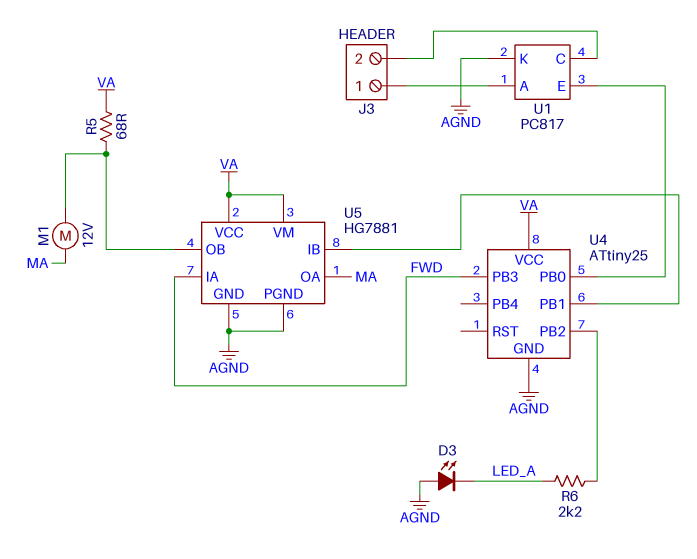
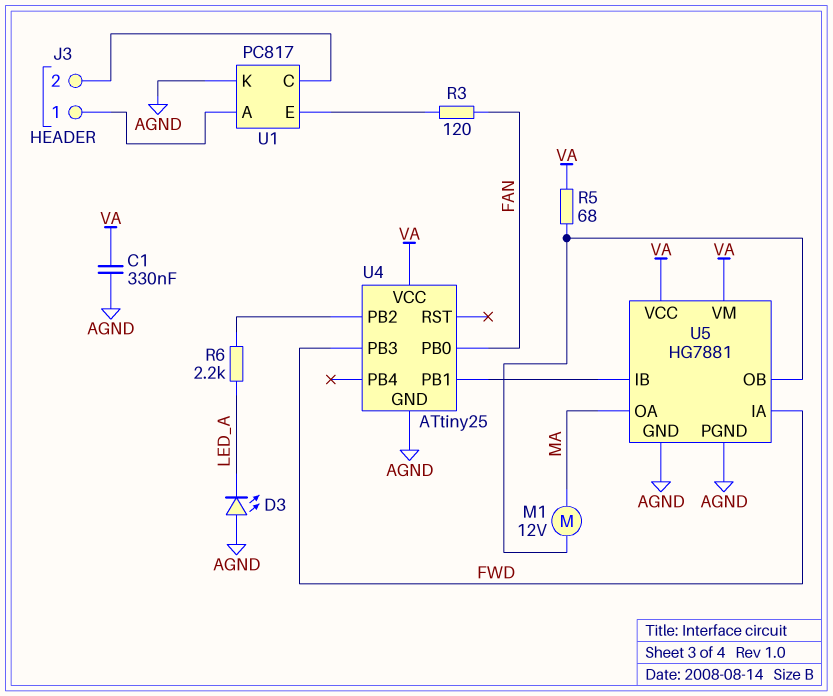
C1: none -> 330nF (AGND, VA)
R3: none -> 120 (FAN, U1/E)
U4 pin PB0: U1/E -> FAN

